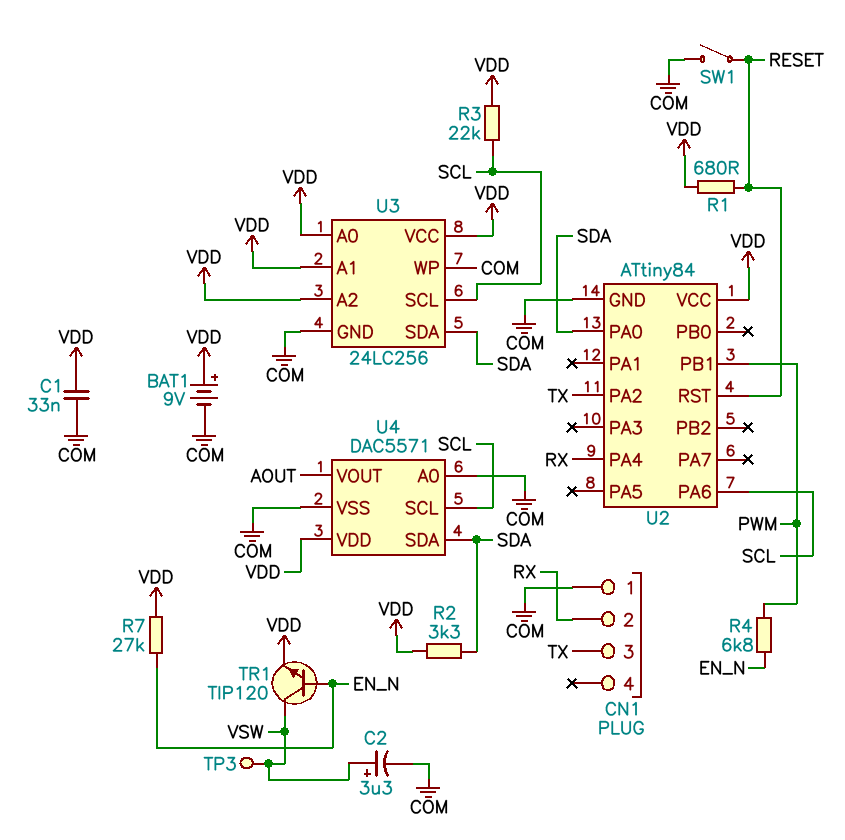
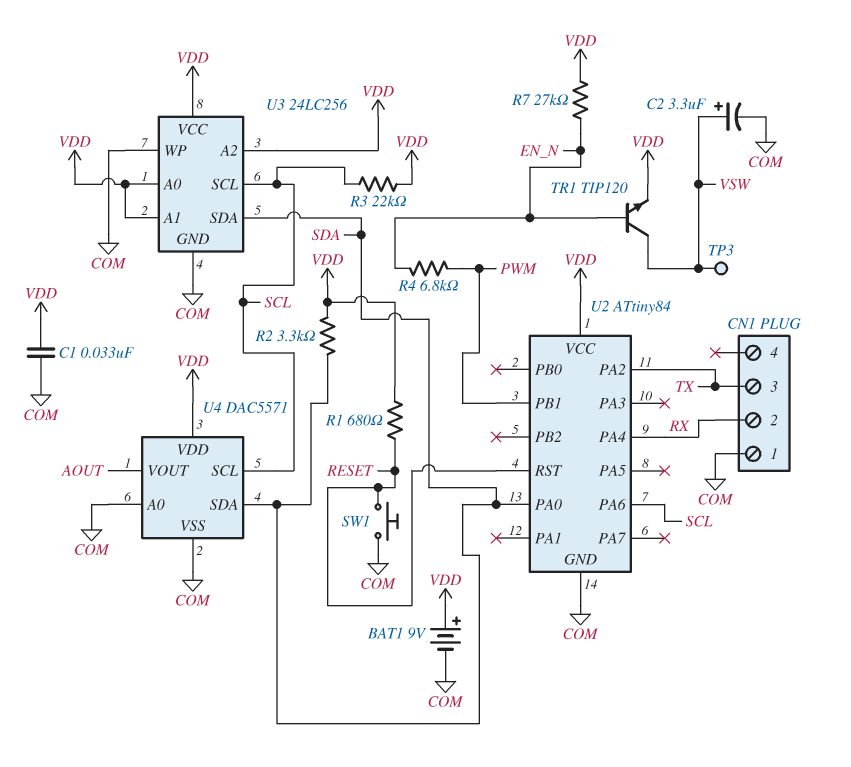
SW1: switch (COM, RESET) -> button (COM, RESET)

